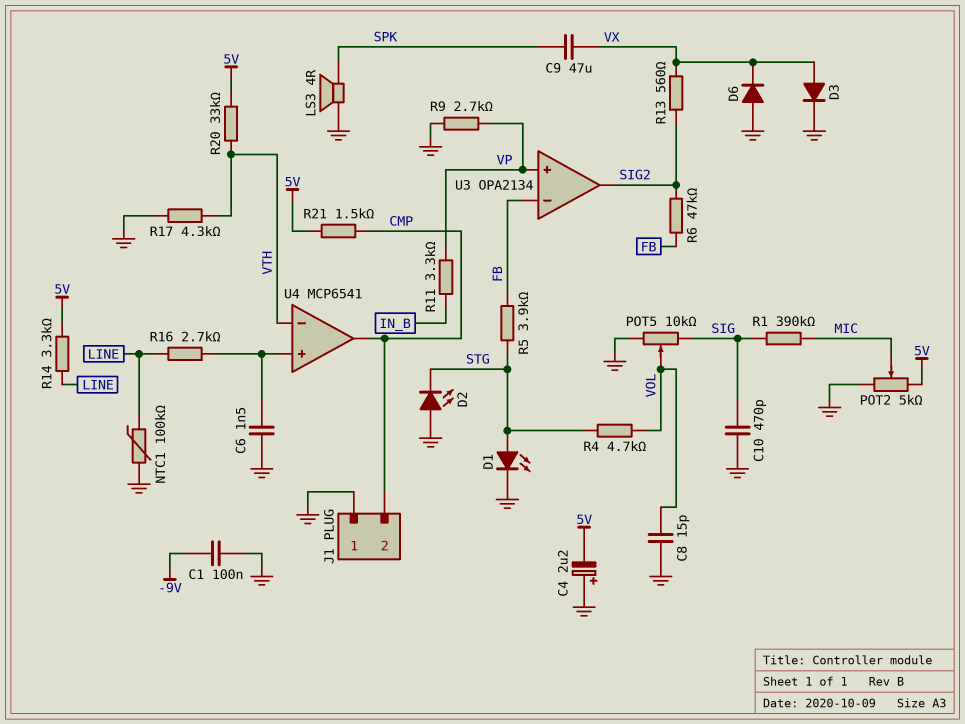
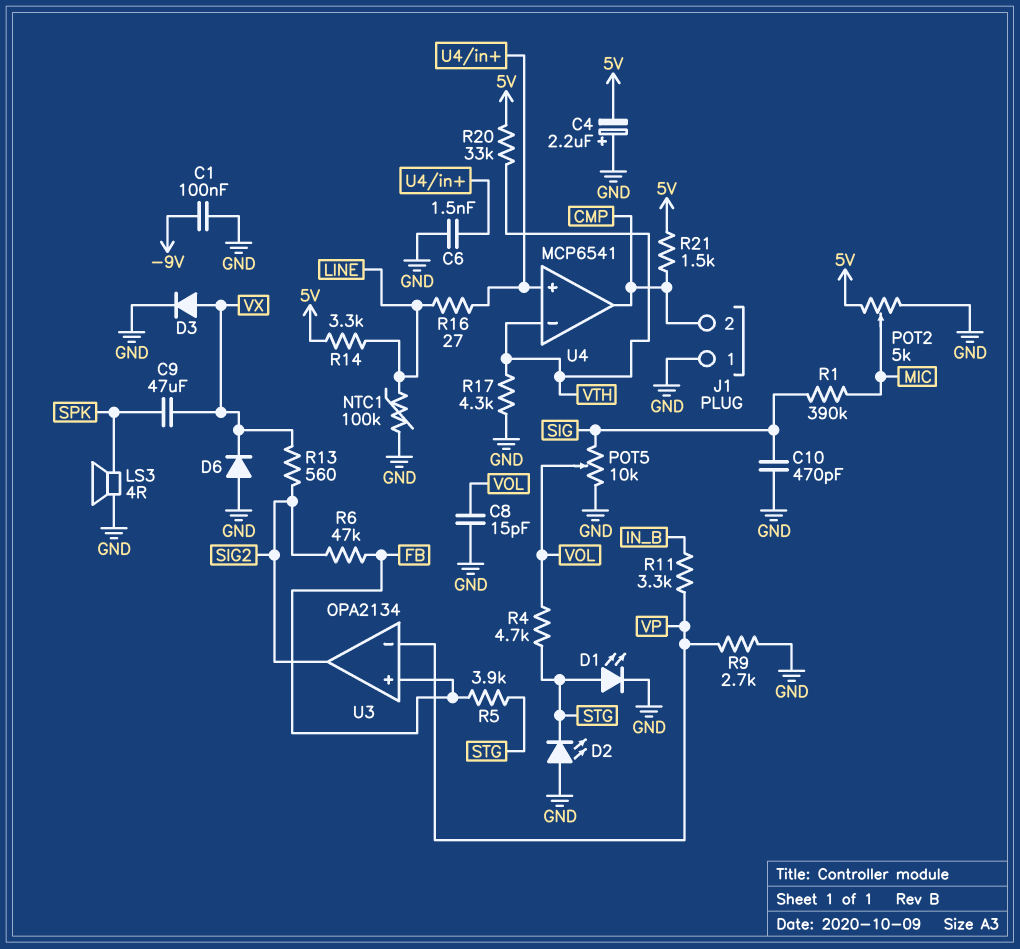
R16: 2.7k (LINE, U4/in+) -> 27 (LINE, U4/in+)
U3 pin in+: VP -> FB
U3 pin in-: FB -> VP

